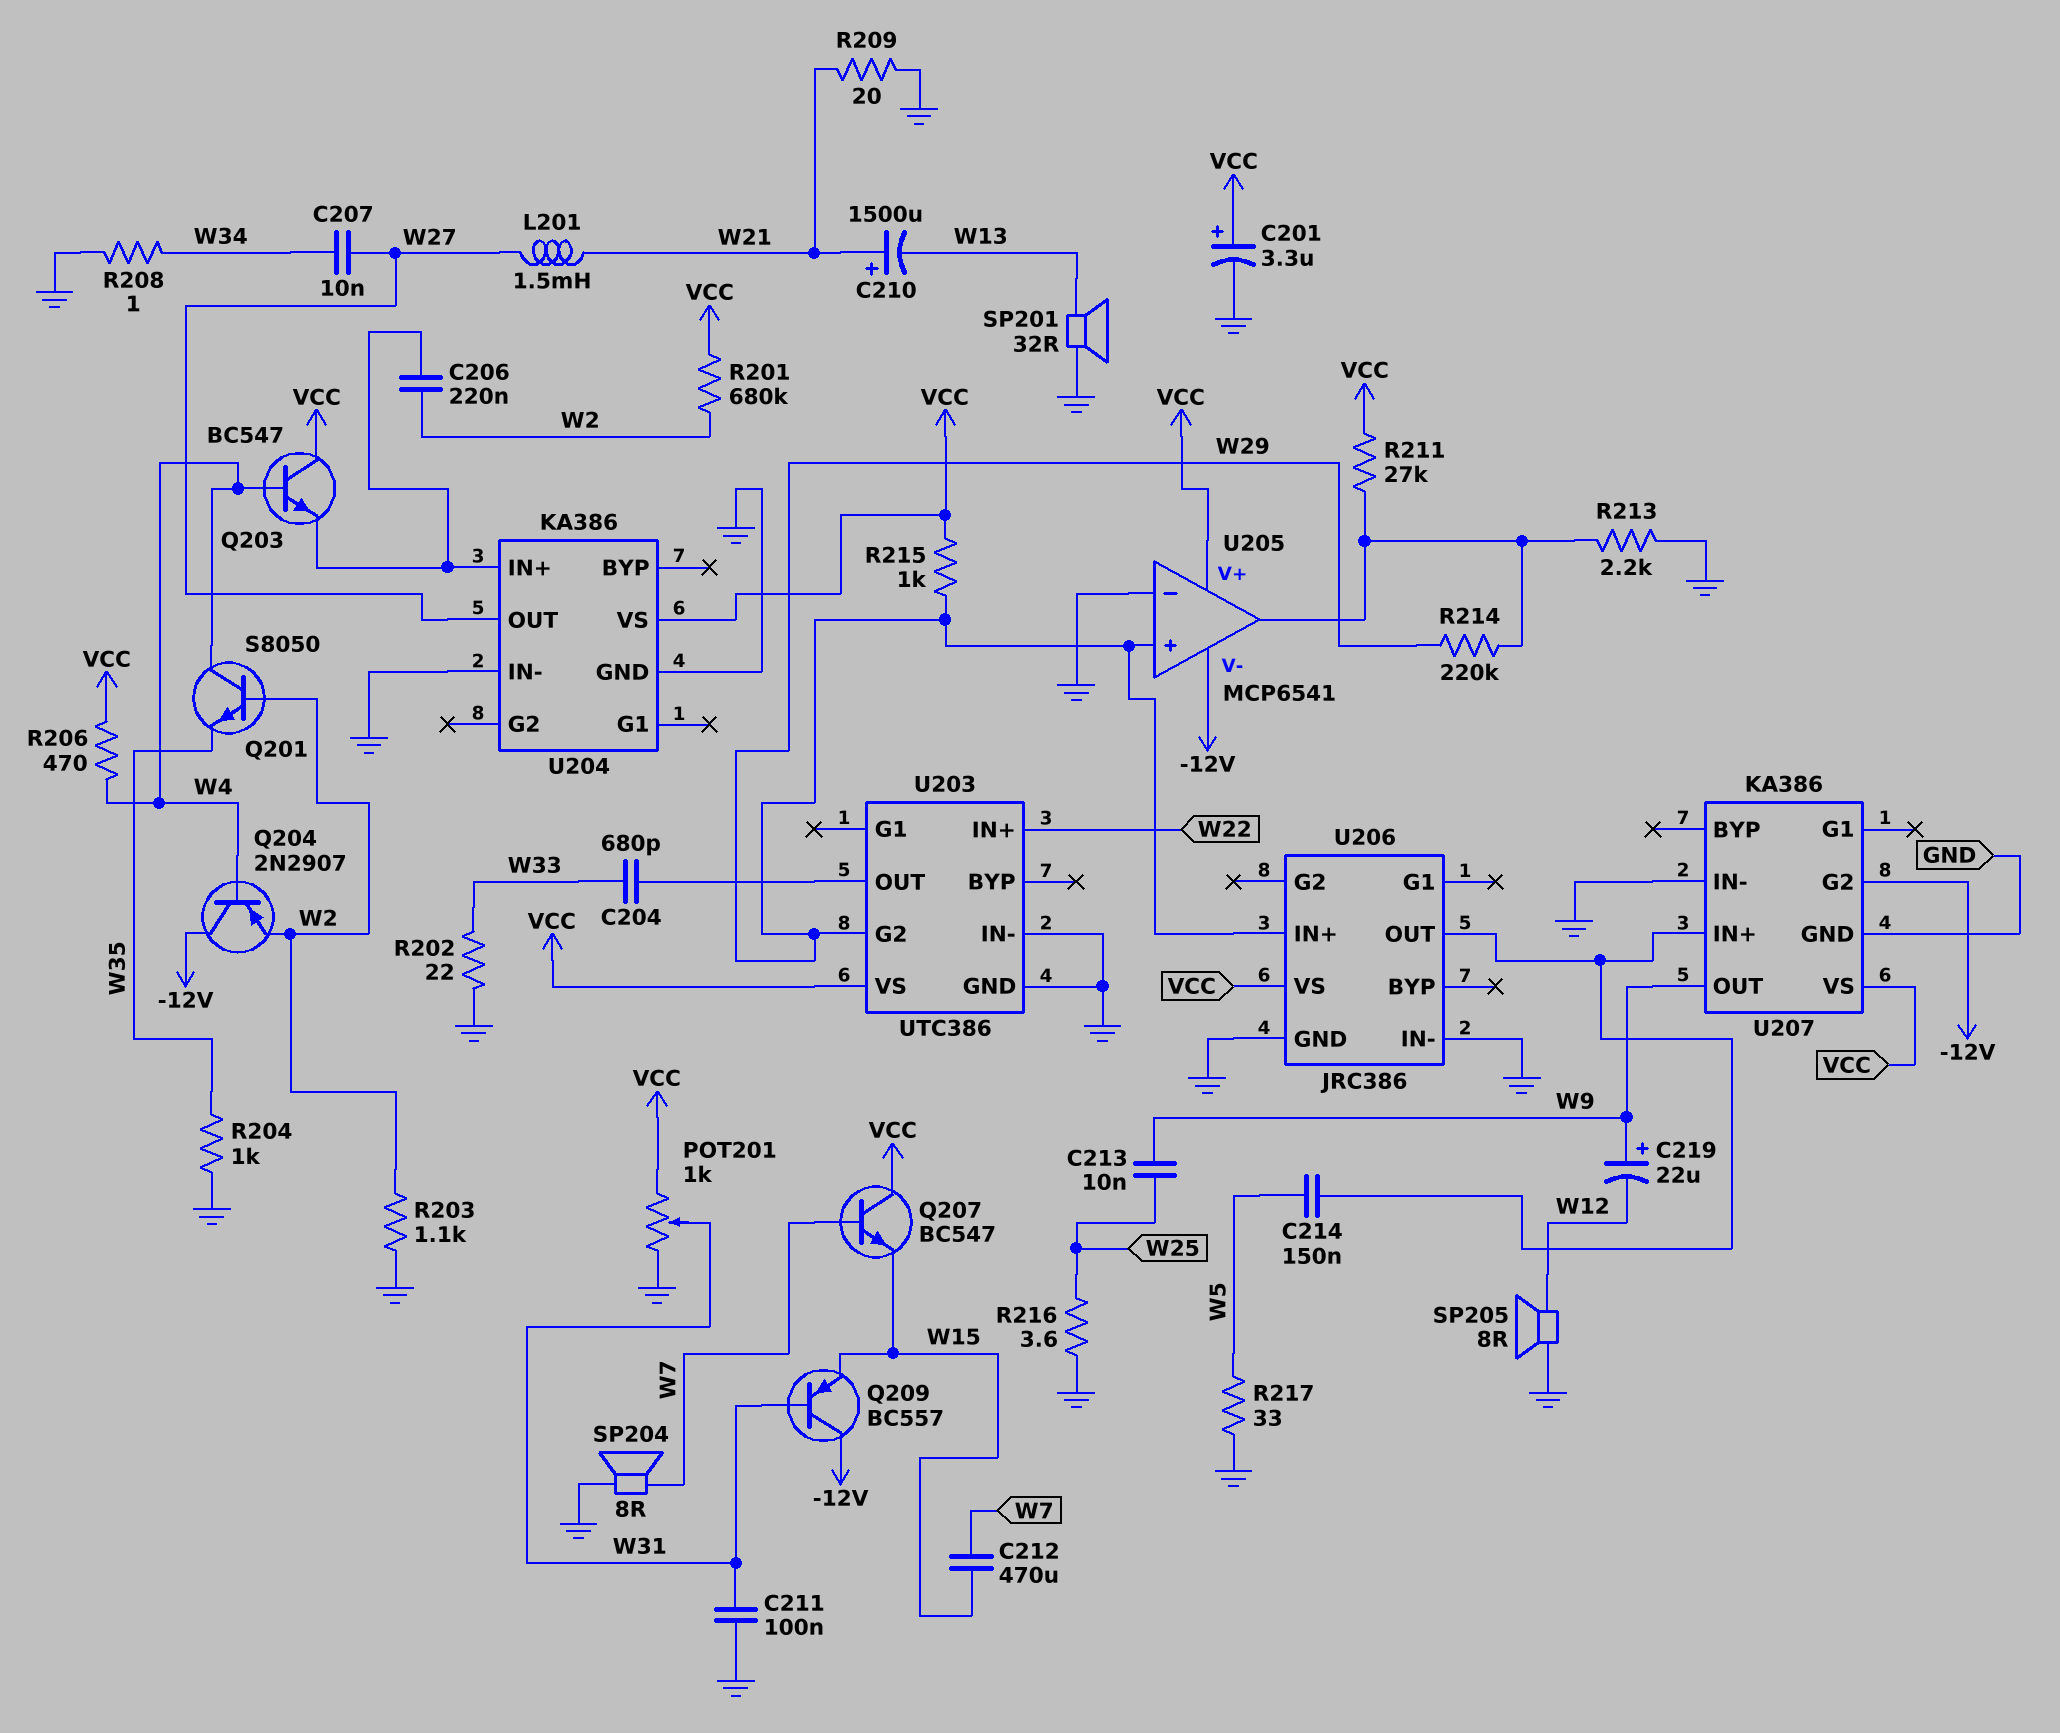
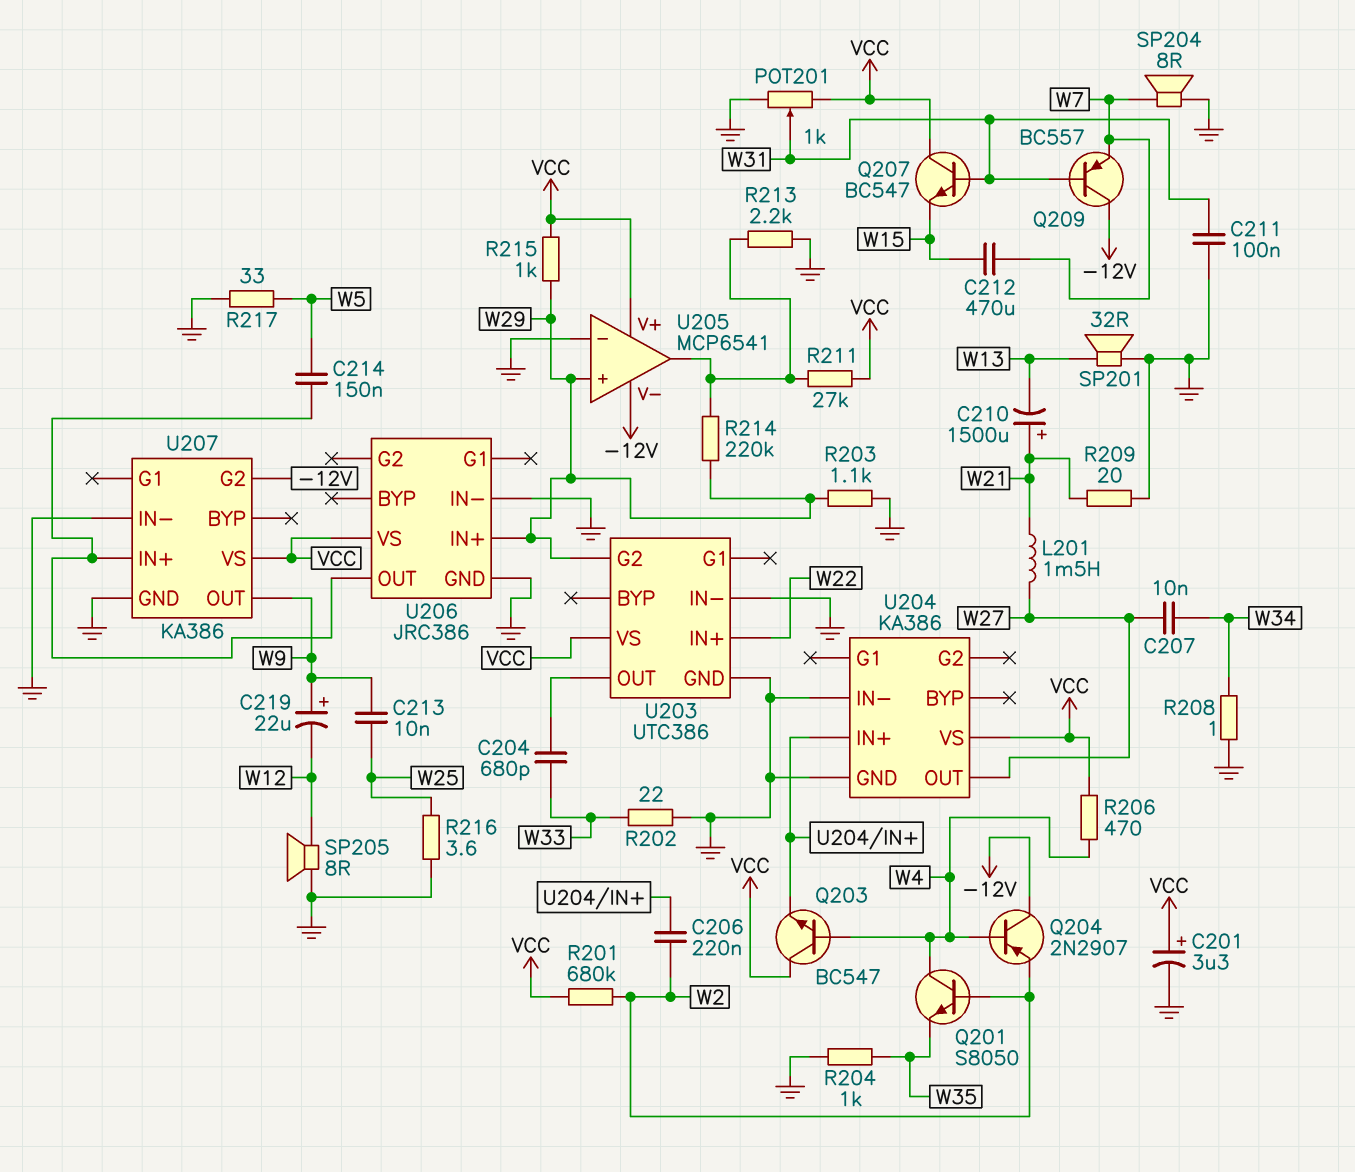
Q207: NPN BC547 (B W7, C VCC, E W15) -> NPN BC547 (B W31, C VCC, E W15)
Q209: PNP BC557 (B W31, C -12V, E W15) -> PNP BC557 (B W31, C -12V, E W7)
R203: 1.1k (GND, W2) -> 1.1k (GND, W29)

